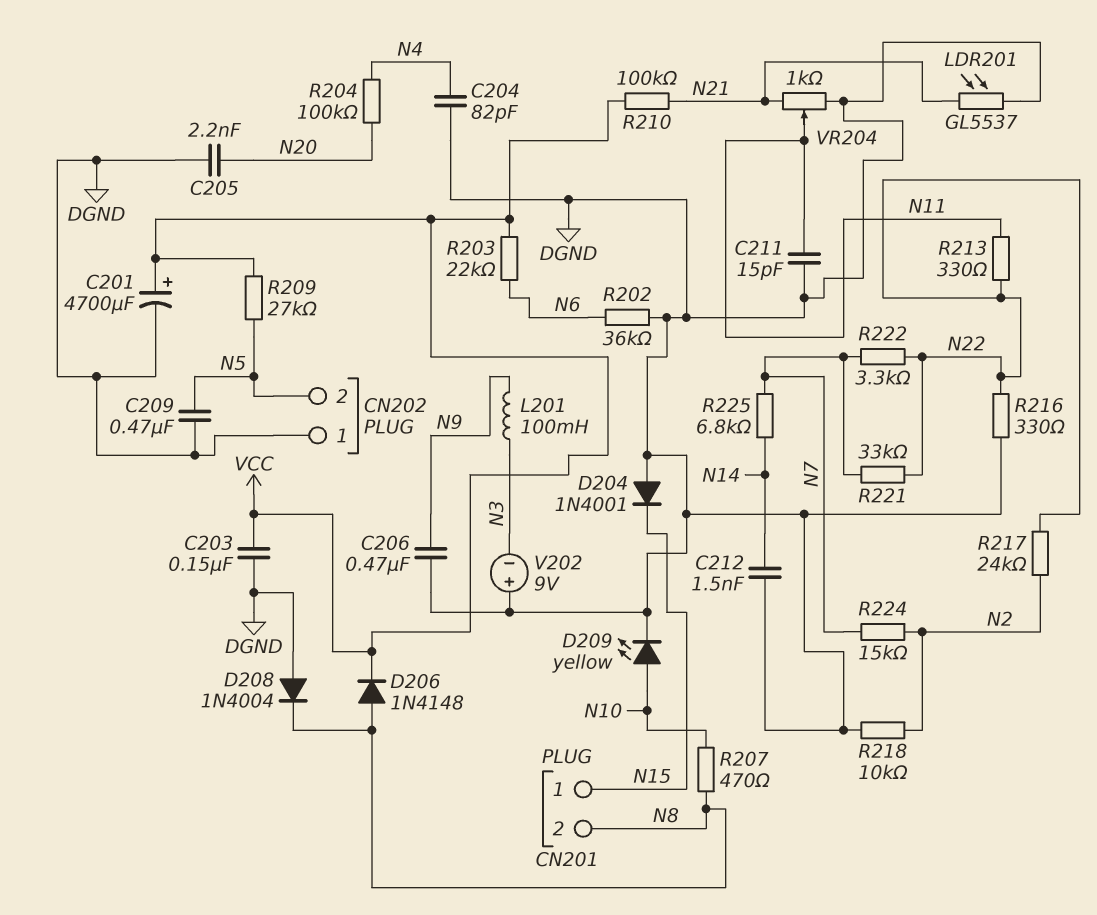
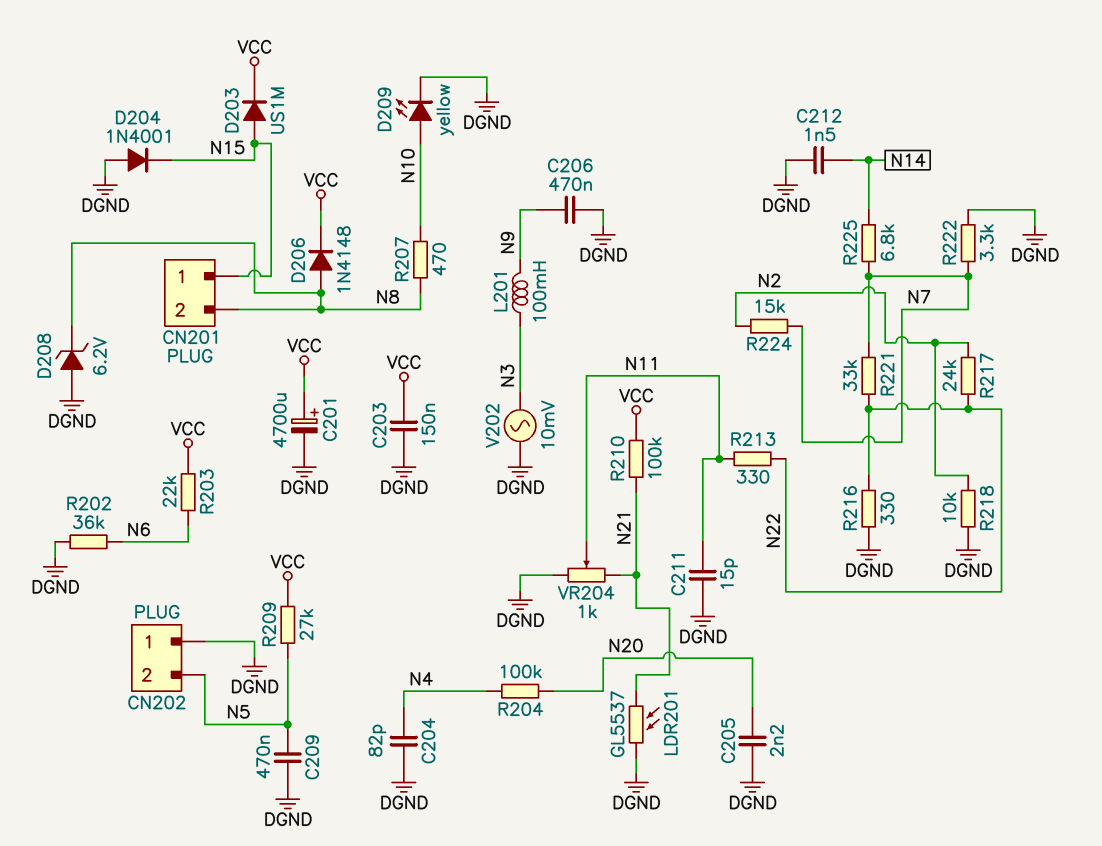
D203: none -> diode US1M (A N15, K VCC)
D208: diode 1N4004 (A DGND, K N8) -> zener 6.2V (A DGND, K N8)
R222: 3.3k (N7, N22) -> 3.3k (DGND, N7)
V202: 9V (plus DGND, minus N3) -> AC 10mV (DGND, N3)

